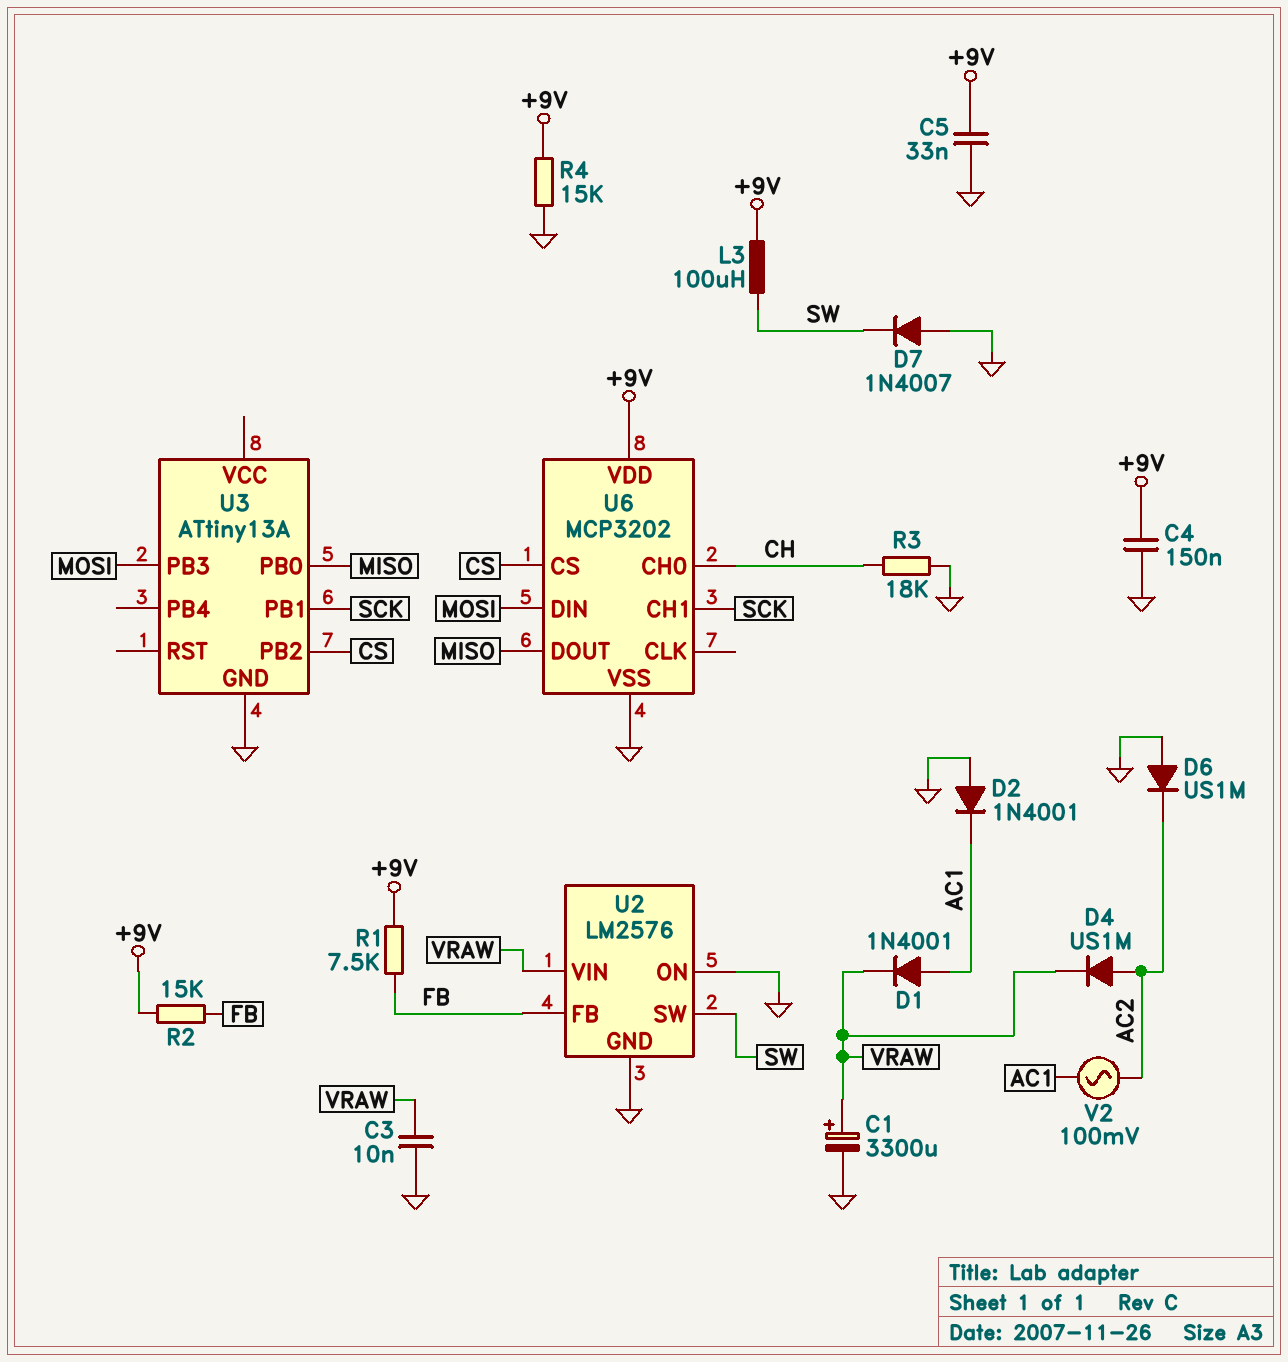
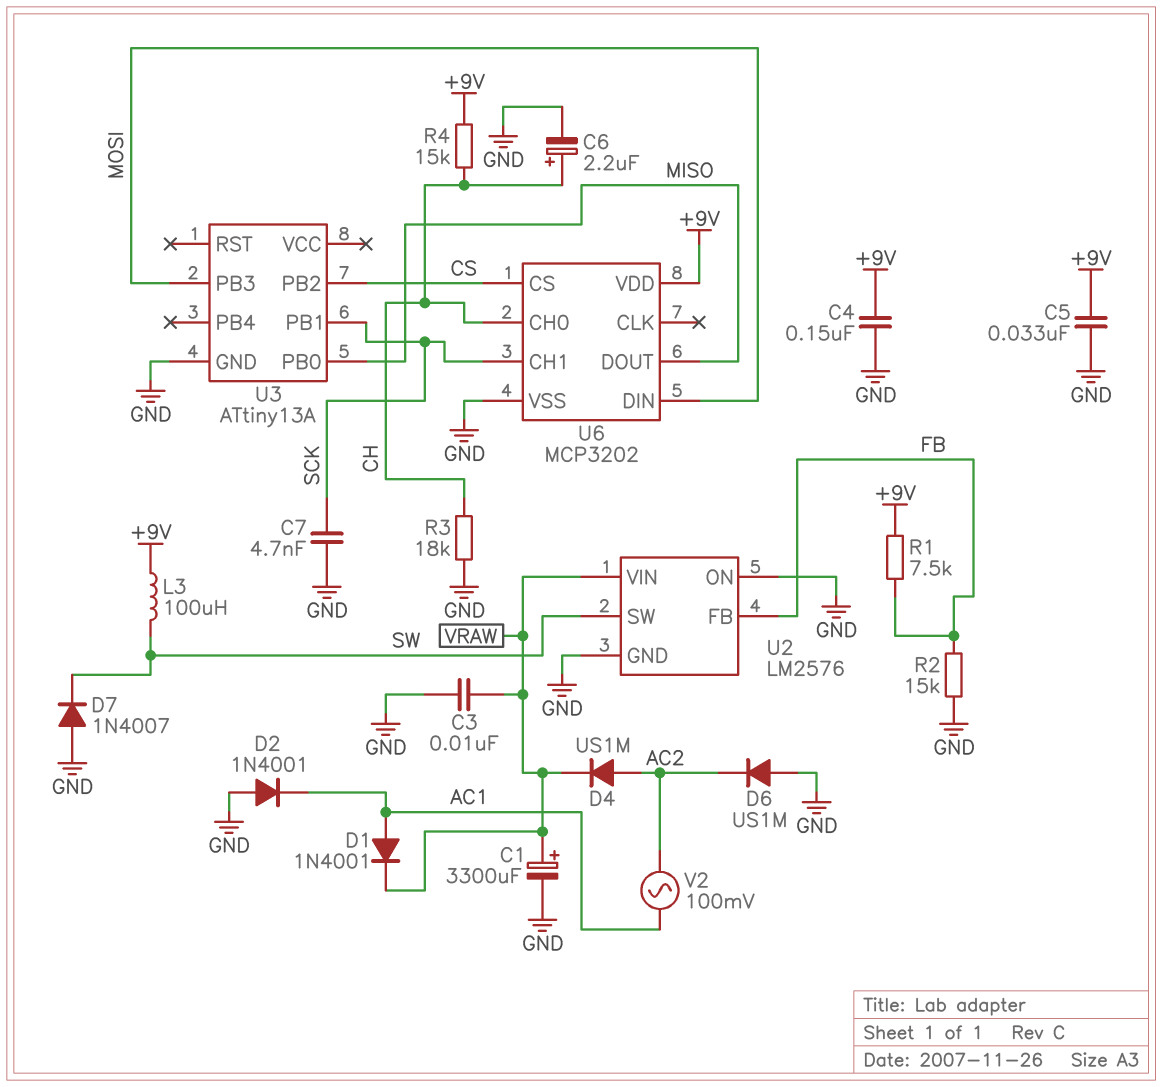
C6: none -> 2.2uF (plus CH, minus GND)
C7: none -> 4.7nF (GND, SCK)
R2: 15k (+9V, FB) -> 15k (FB, GND)
R4: 15k (+9V, GND) -> 15k (+9V, CH)

